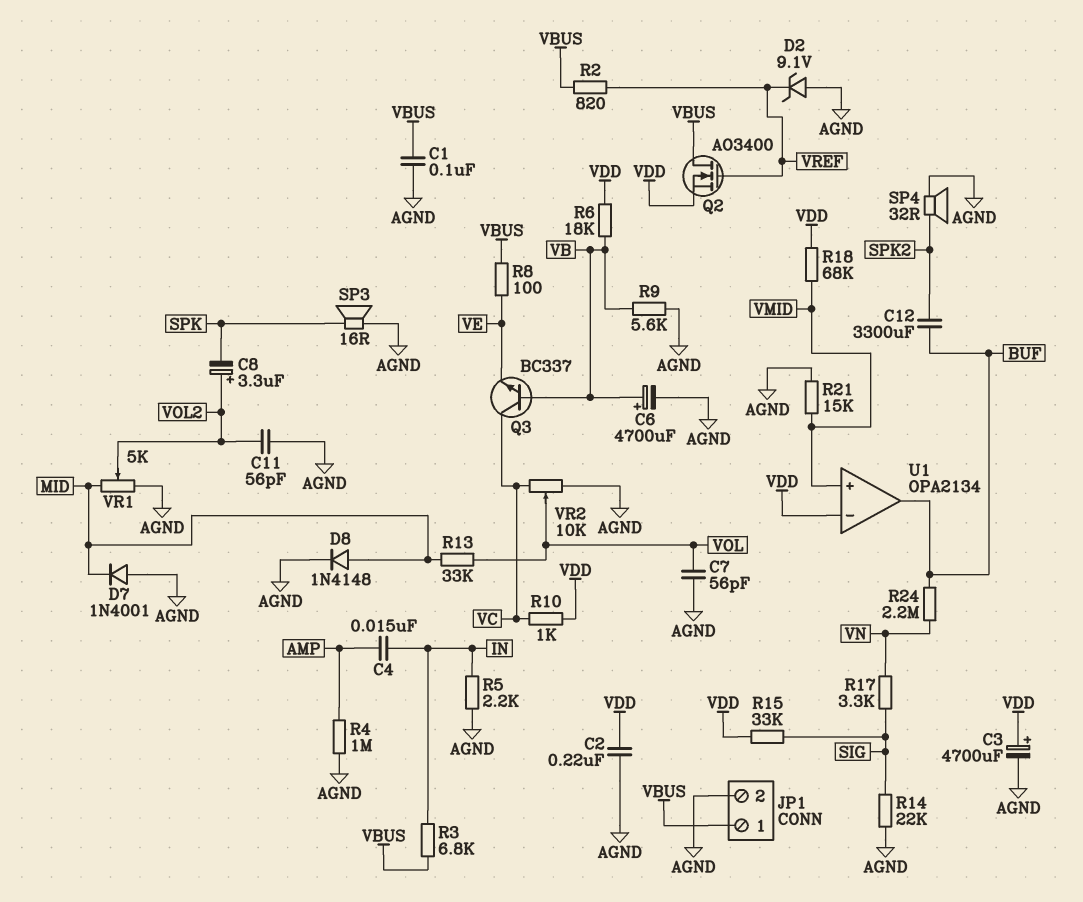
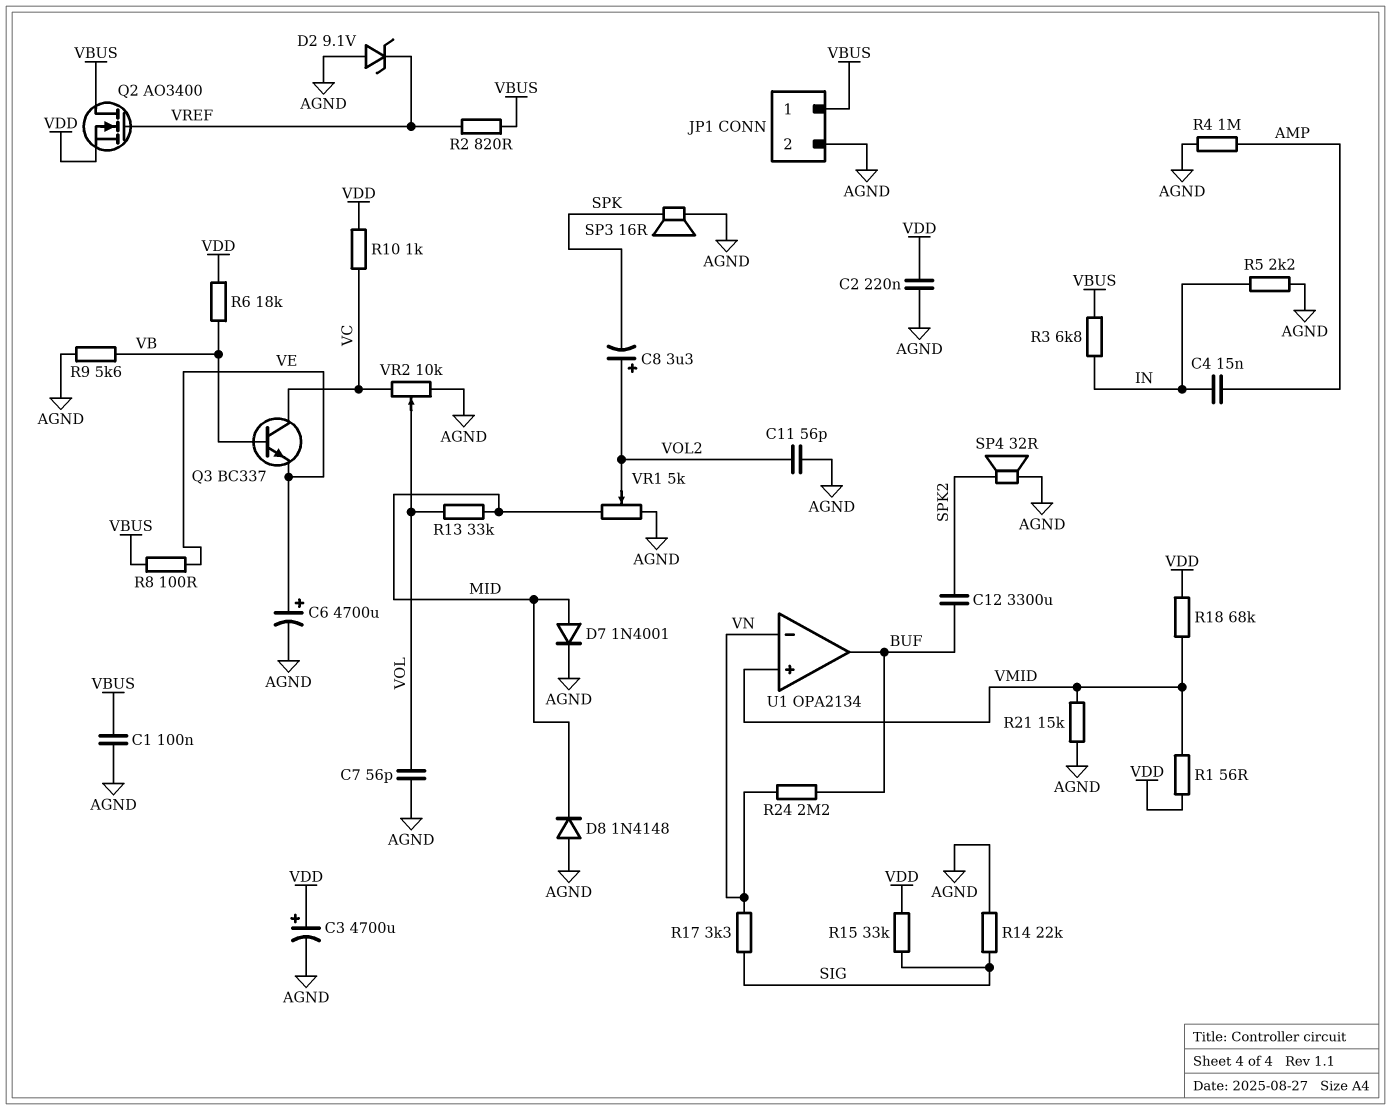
C6: 4700uF (plus VB, minus AGND) -> 4700uF (plus VE, minus AGND)
D7: diode 1N4001 (A AGND, K MID) -> diode 1N4001 (A MID, K AGND)
D8: diode 1N4148 (A MID, K AGND) -> diode 1N4148 (A AGND, K MID)
R1: none -> 56 (VDD, VMID)
U1 pin in-: VDD -> VN

